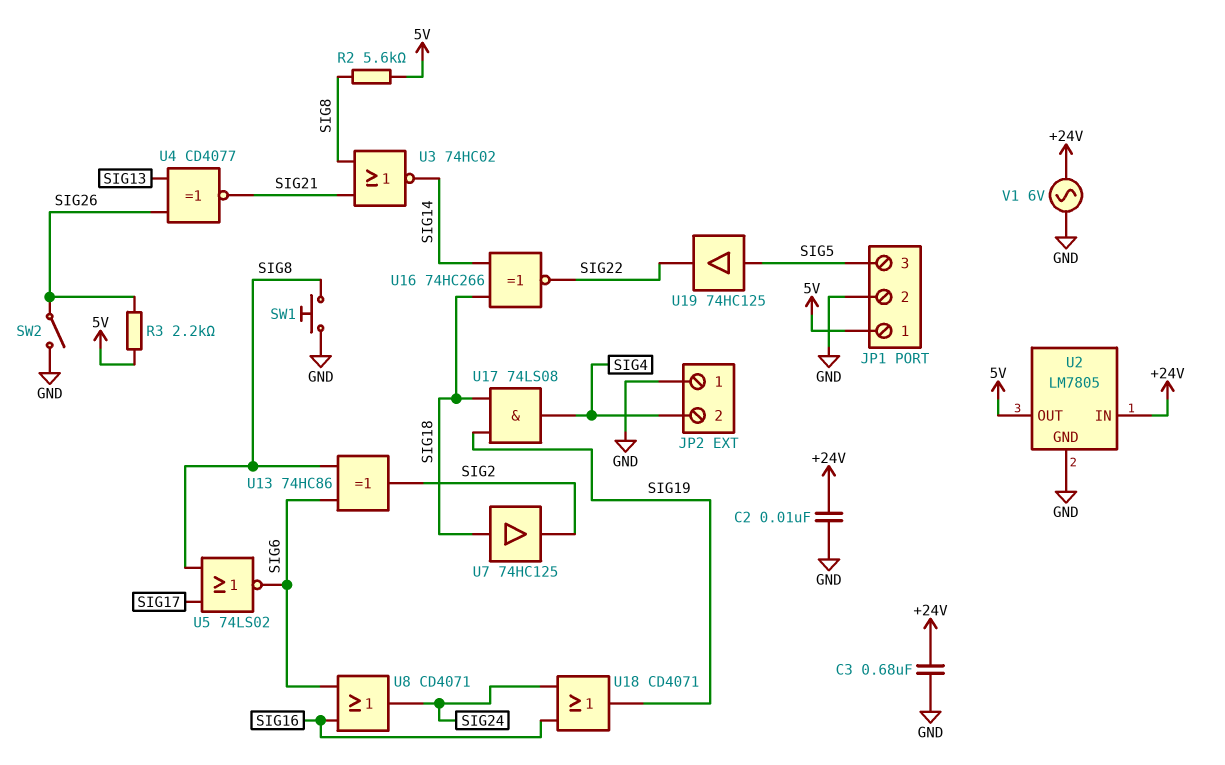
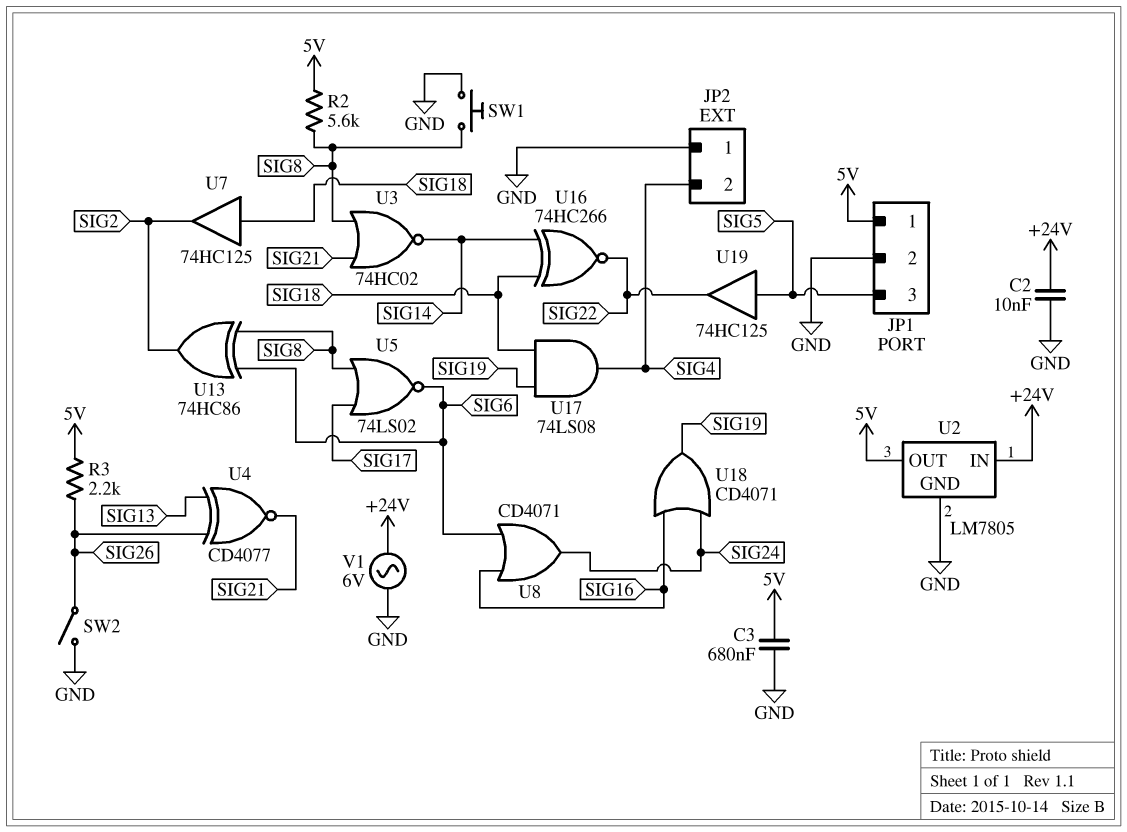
C3: 680nF (+24V, GND) -> 680nF (5V, GND)

